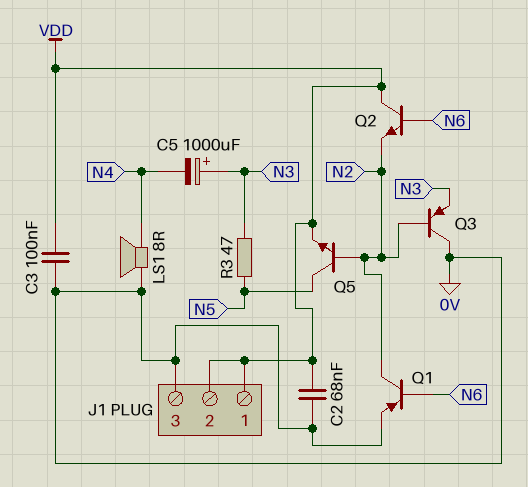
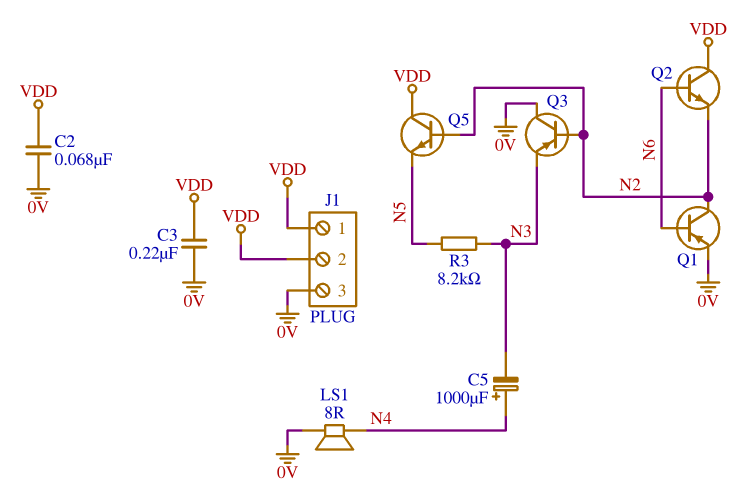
C3: 100nF (0V, VDD) -> 220nF (0V, VDD)
C5: 1000uF (plus N3, minus N4) -> 1000uF (plus N4, minus N3)
Q5: NPN (B N2, C N5, E VDD) -> NPN (B N2, C VDD, E N5)
R3: 47 (N3, N5) -> 8.2k (N3, N5)

